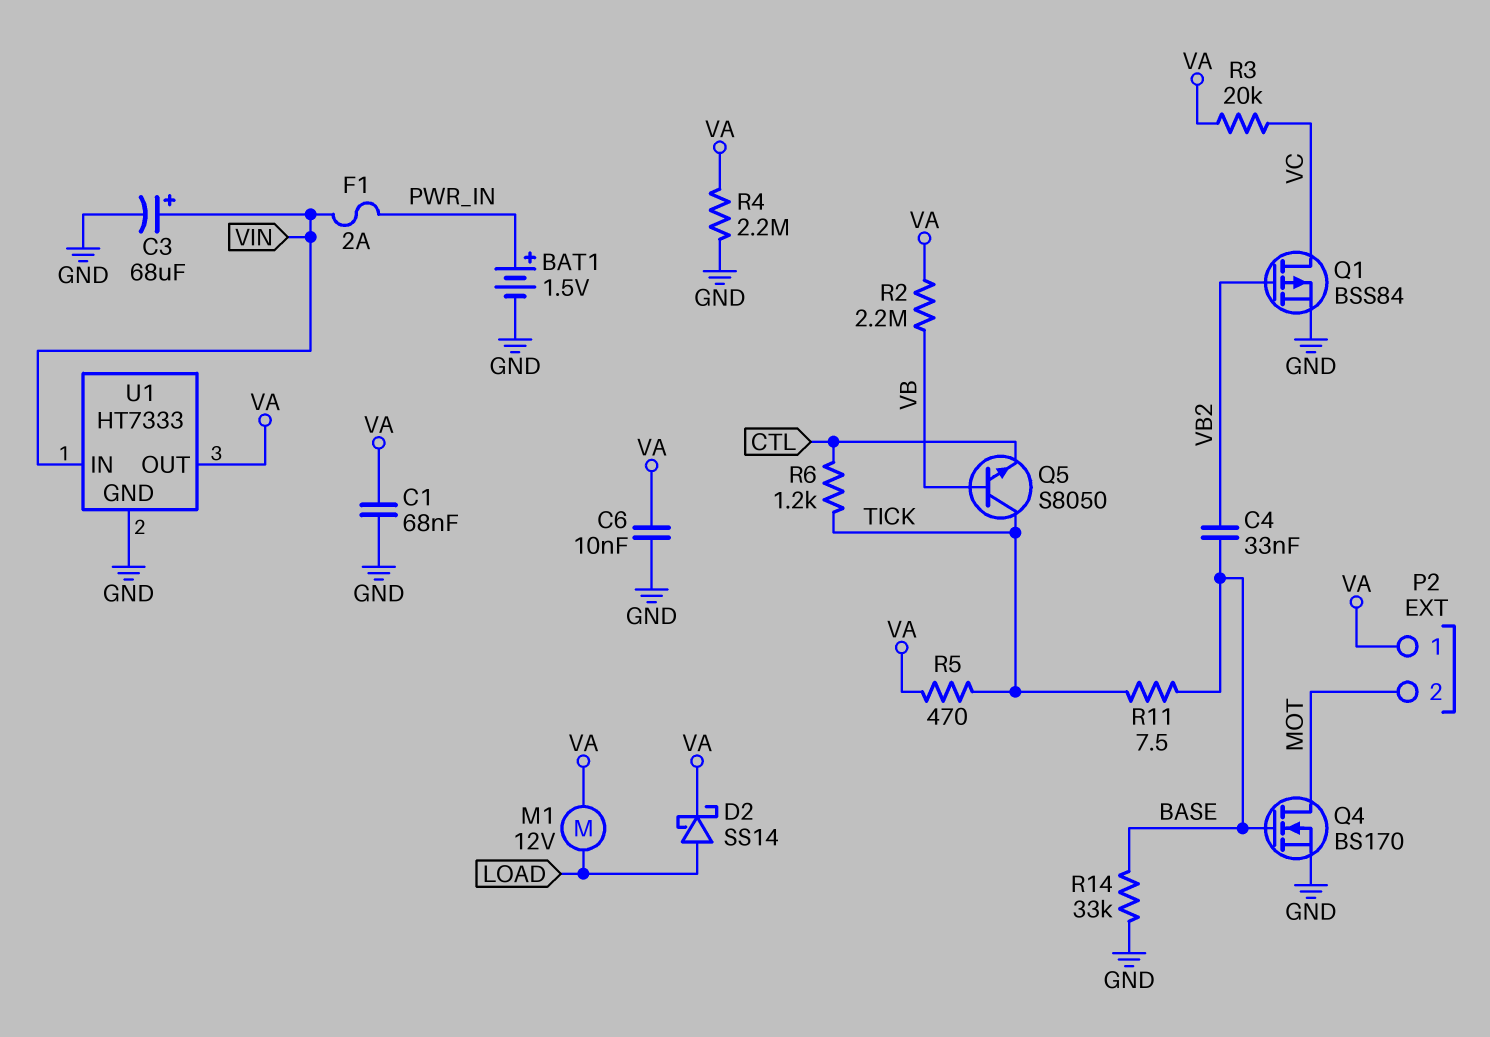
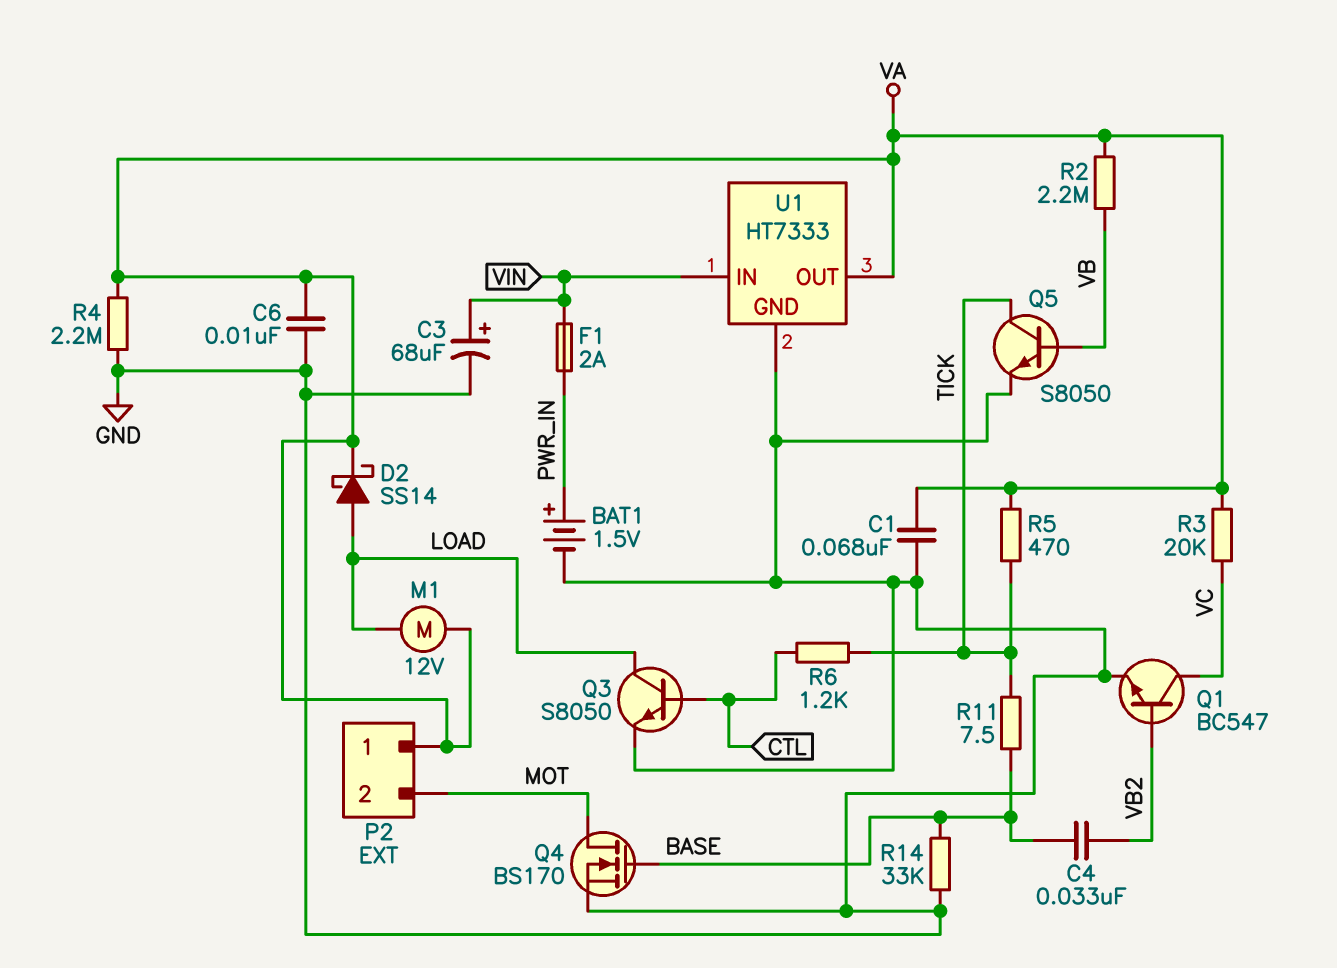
Q1: PMOS BSS84 (G VB2, D VC, S GND) -> NPN BC547 (B VB2, C VC, E GND)
Q3: none -> NPN S8050 (B CTL, C LOAD, E GND)
Q5: NPN S8050 (B VB, C TICK, E CTL) -> NPN S8050 (B VB, C TICK, E GND)

